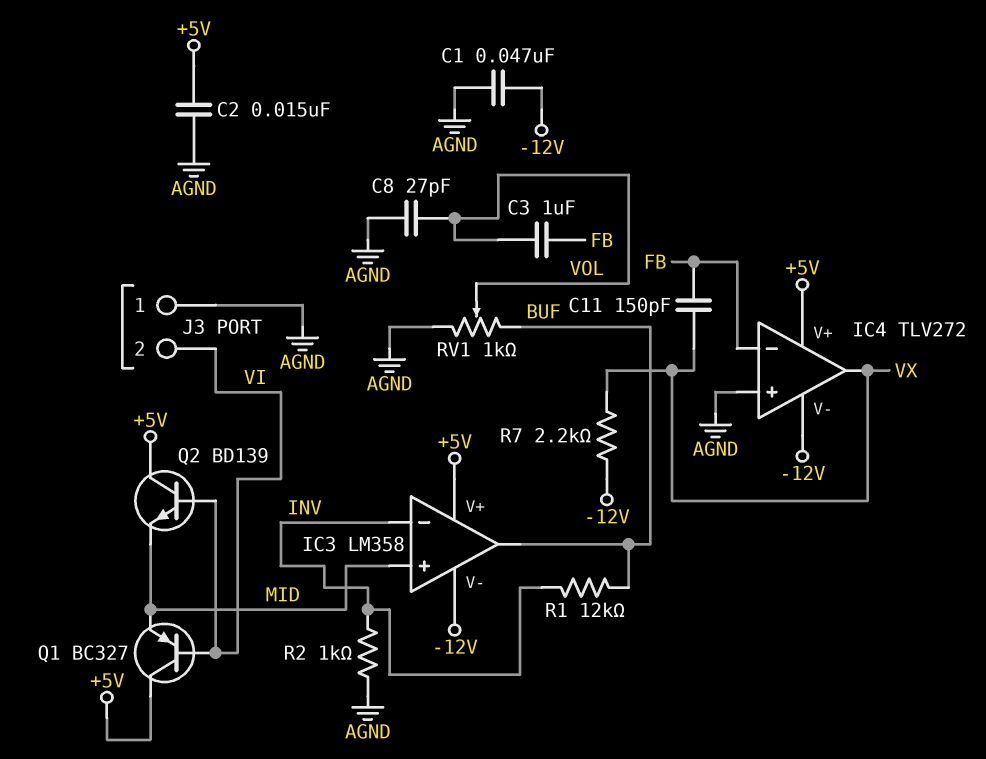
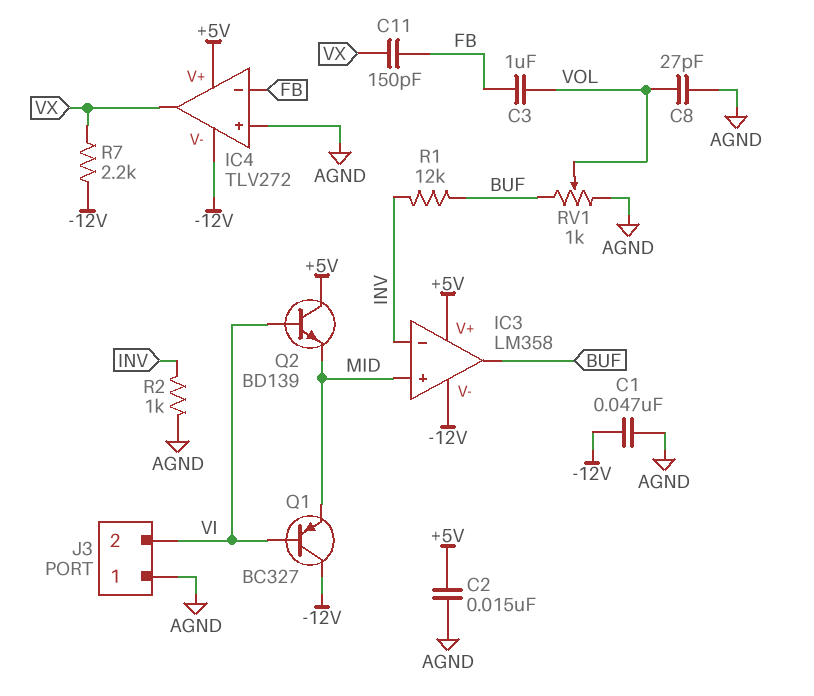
Q1: PNP BC327 (B VI, C +5V, E MID) -> PNP BC327 (B VI, C -12V, E MID)

